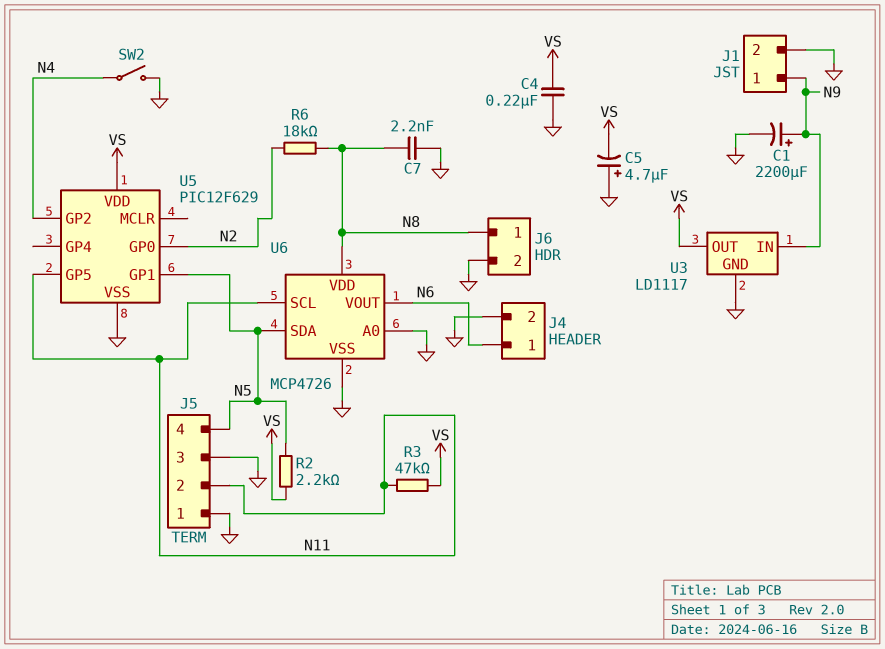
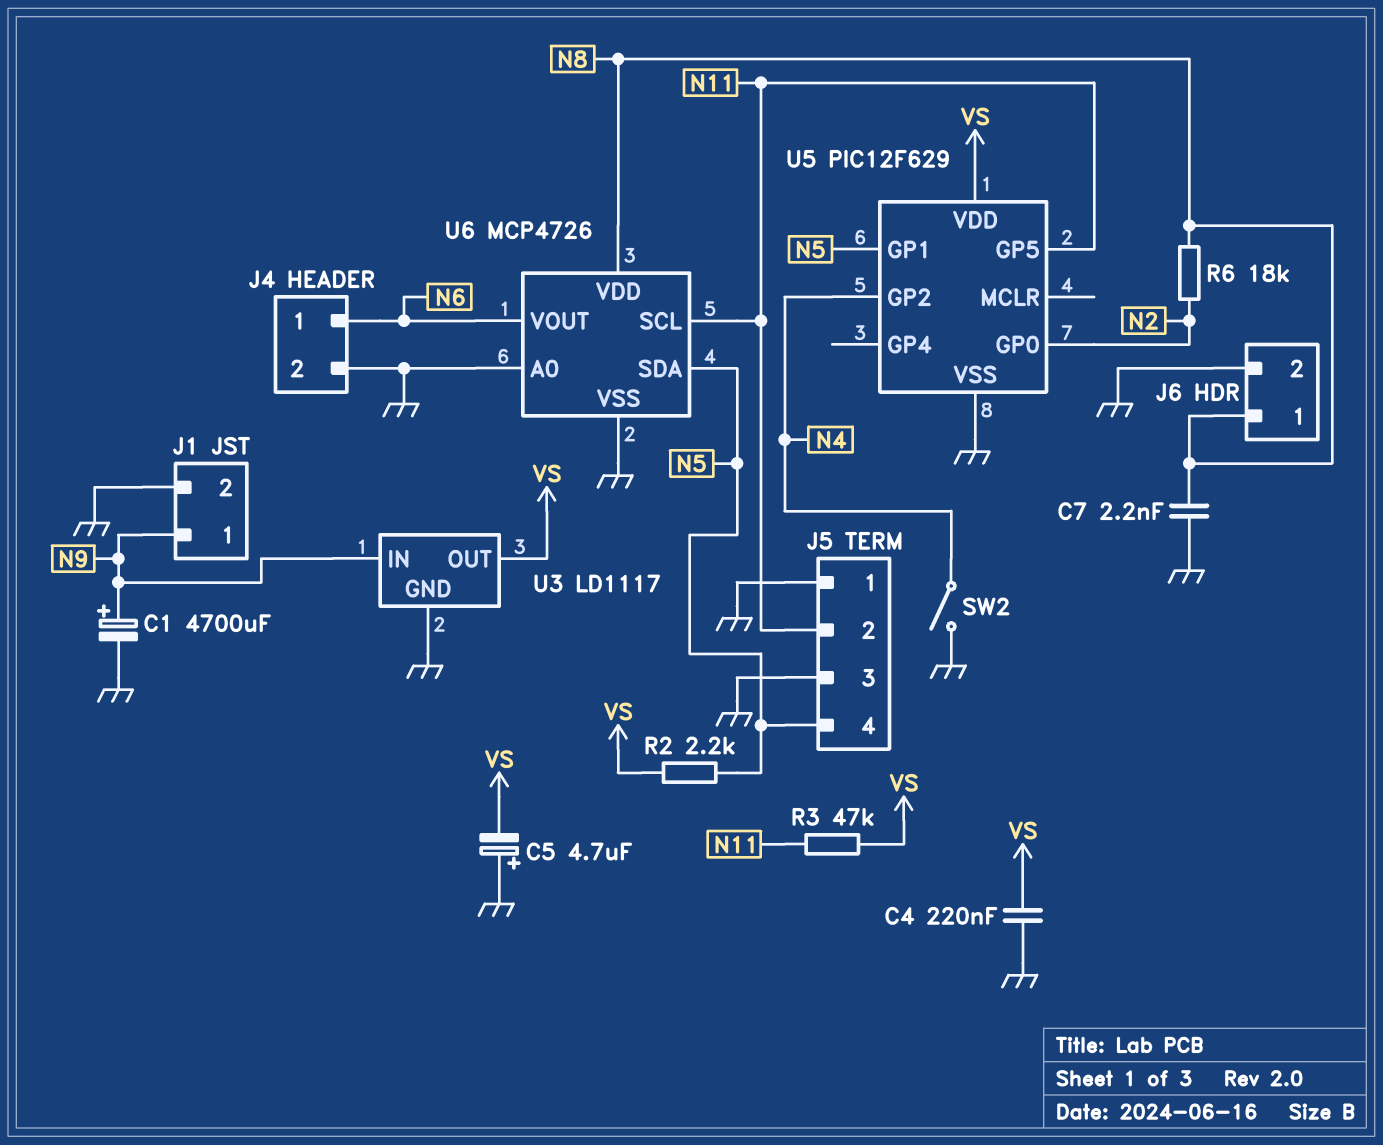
C1: 2200uF (plus N9, minus GND) -> 4700uF (plus N9, minus GND)

